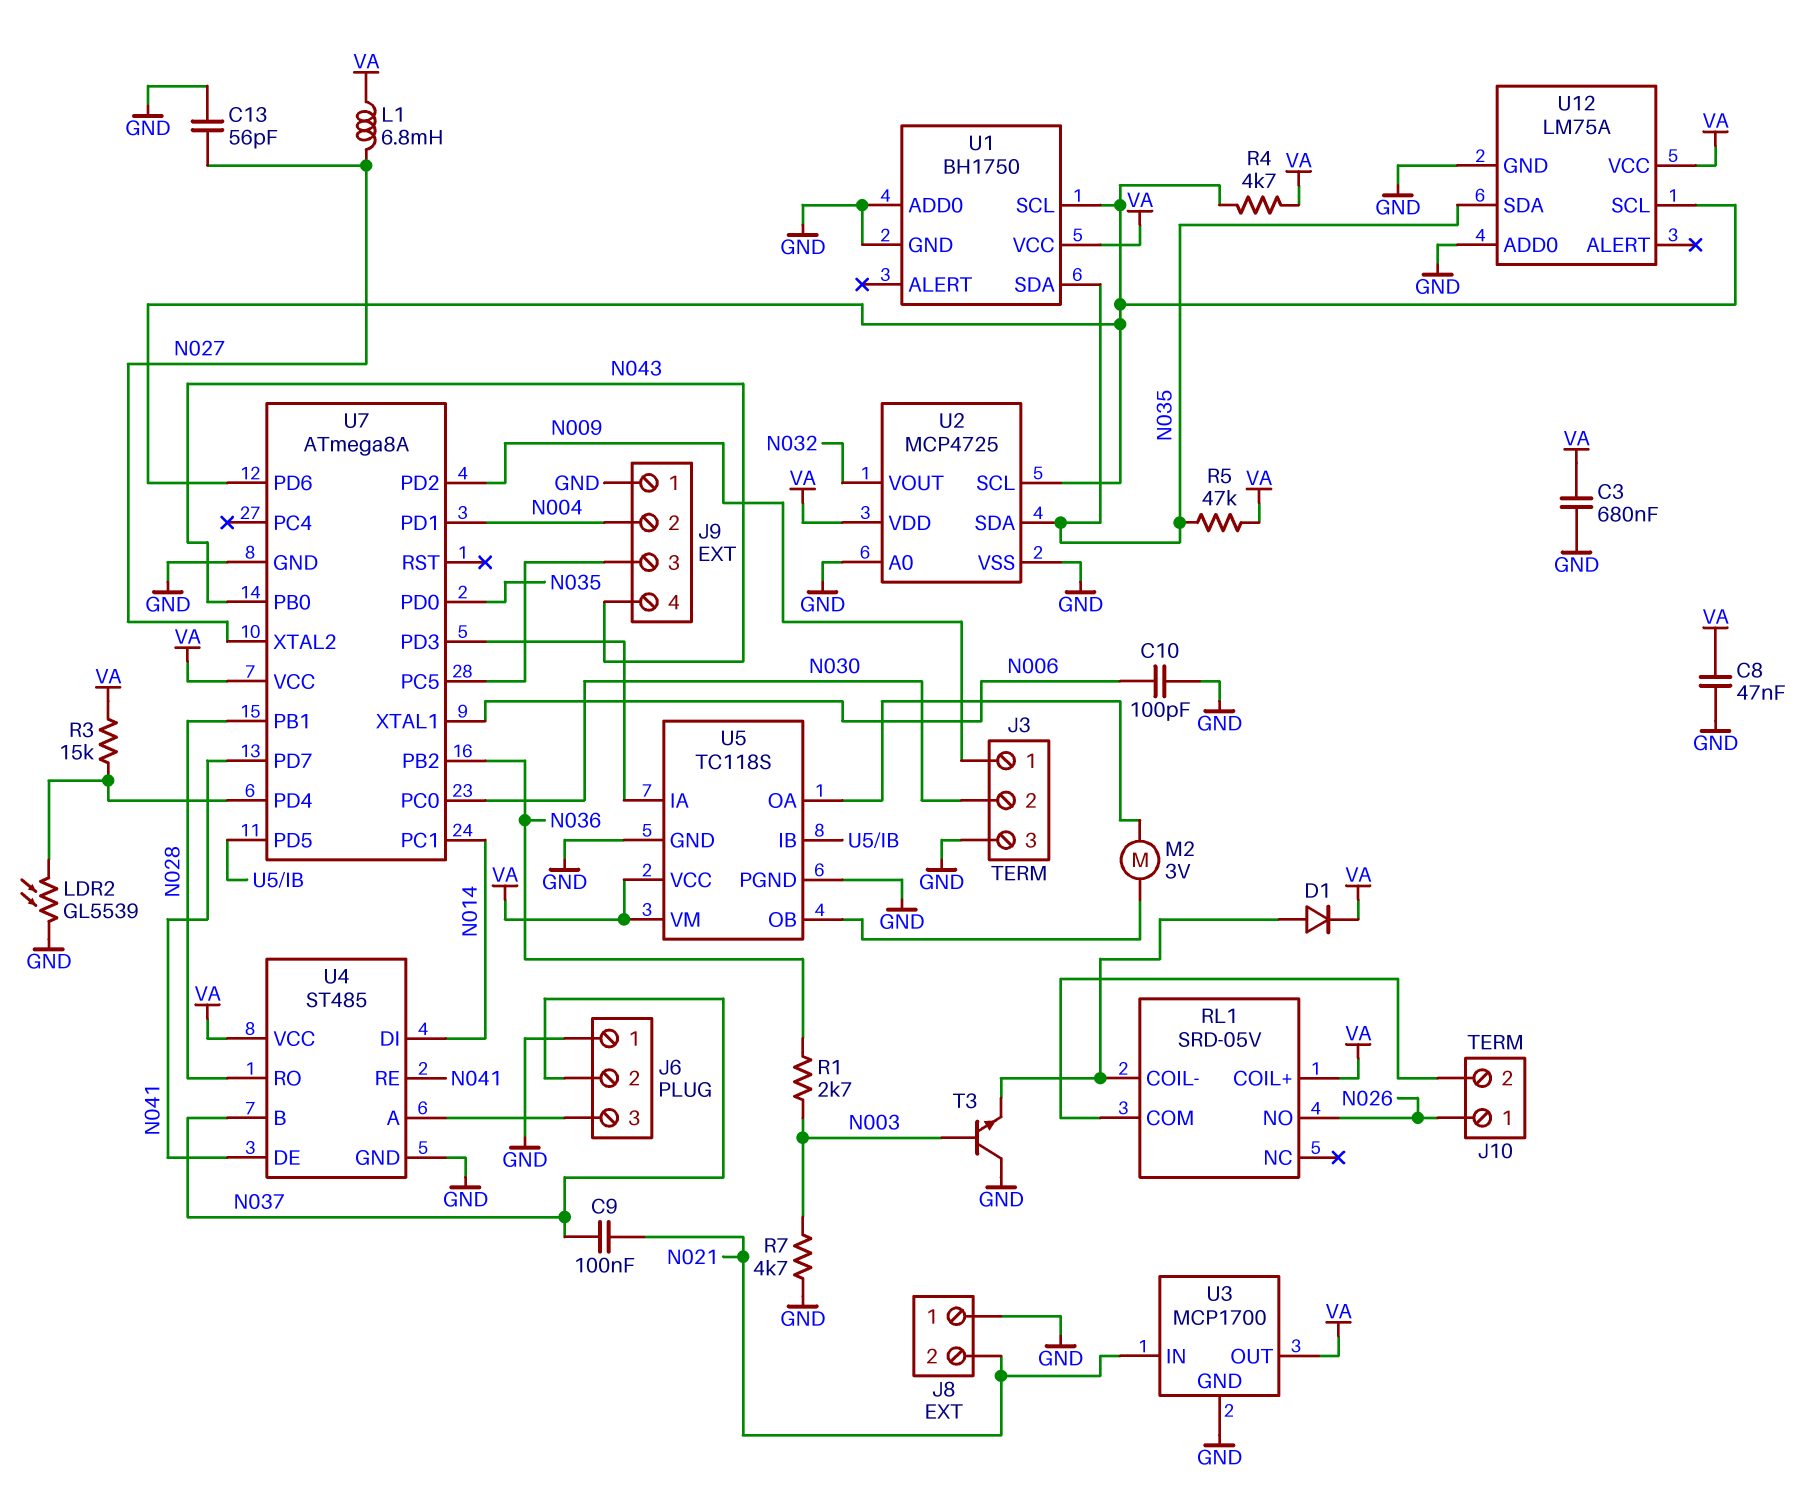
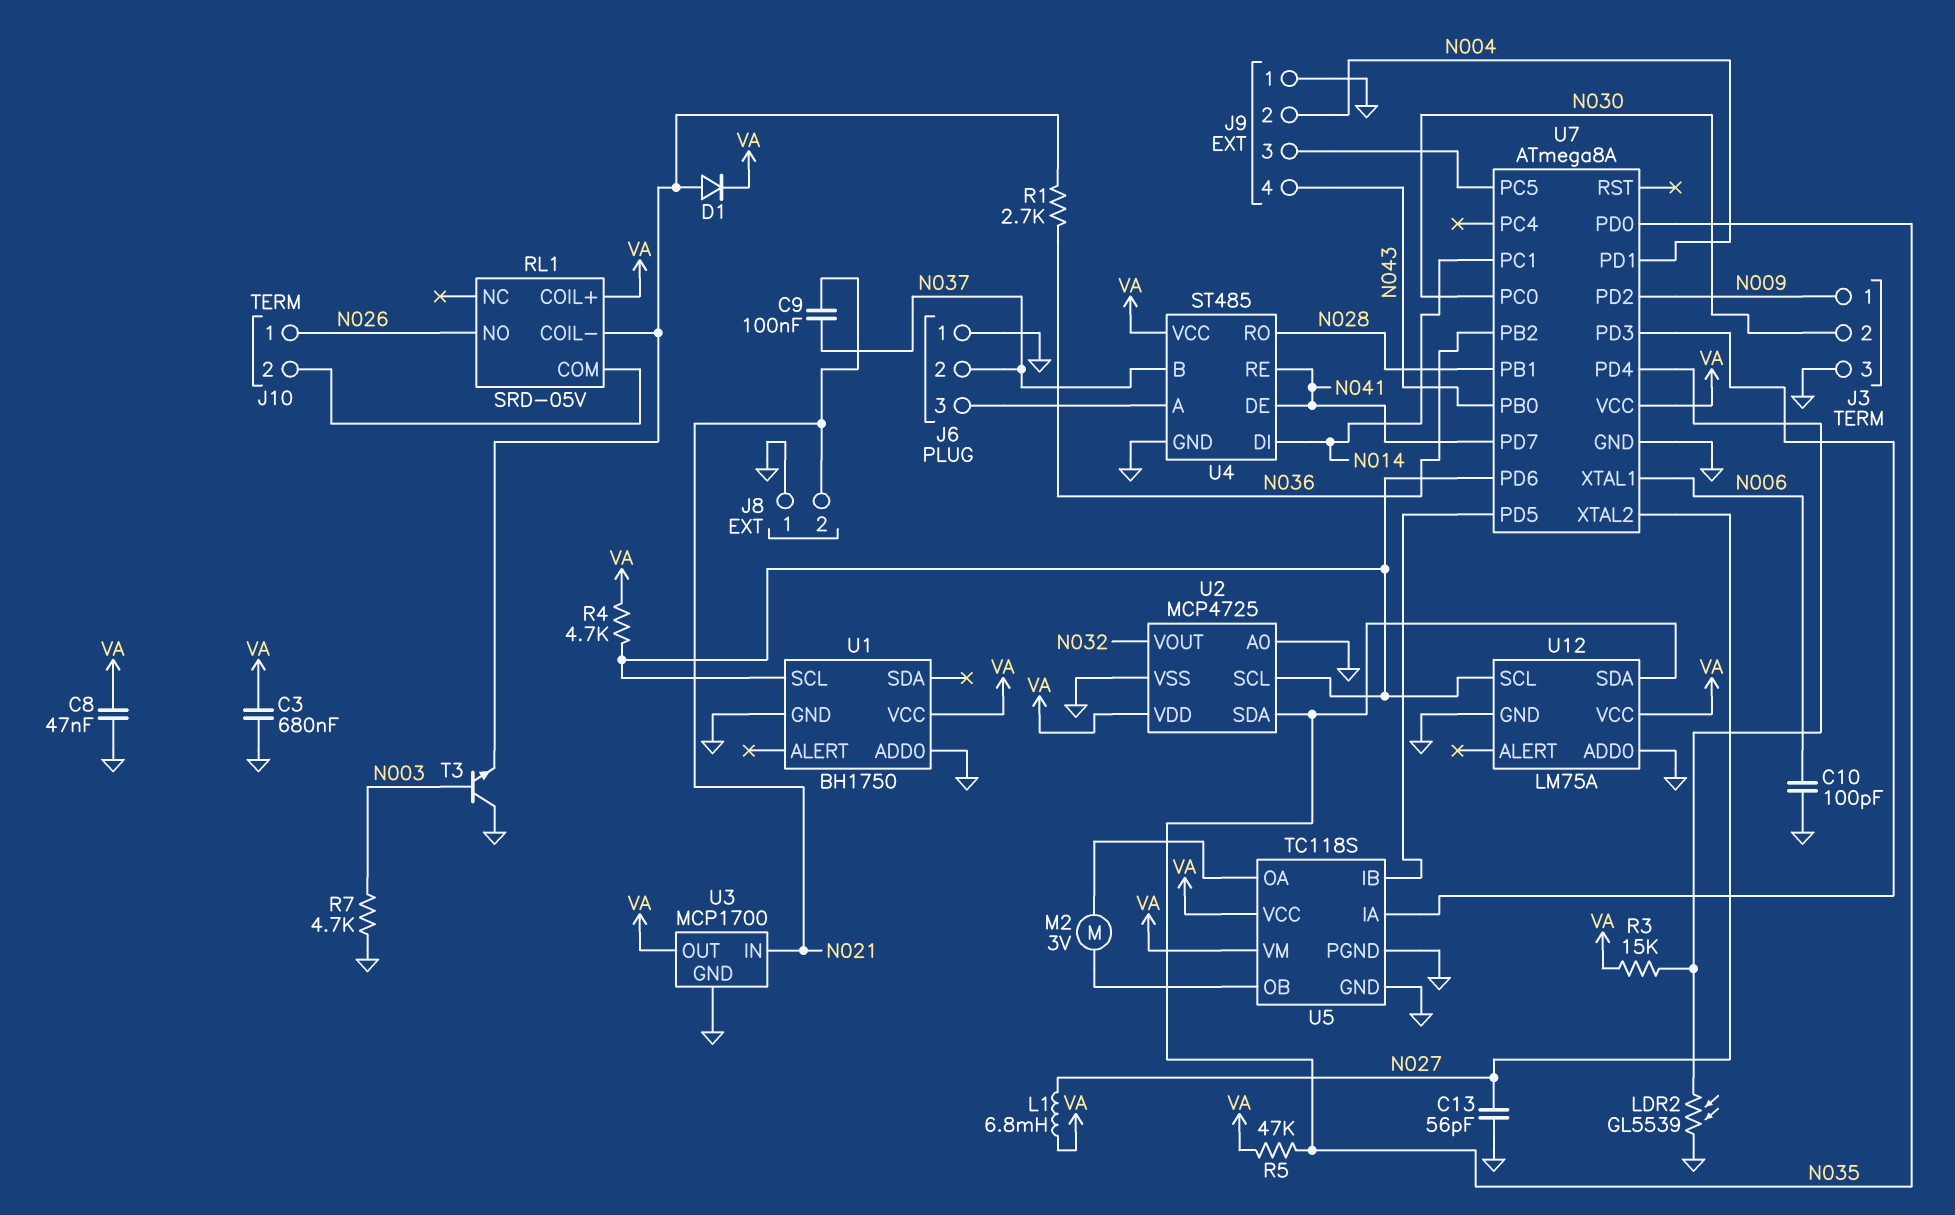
R1: 2.7k (N003, N036) -> 2.7k (N036, RL1/COIL-)
U1 pin SDA: N035 -> none

